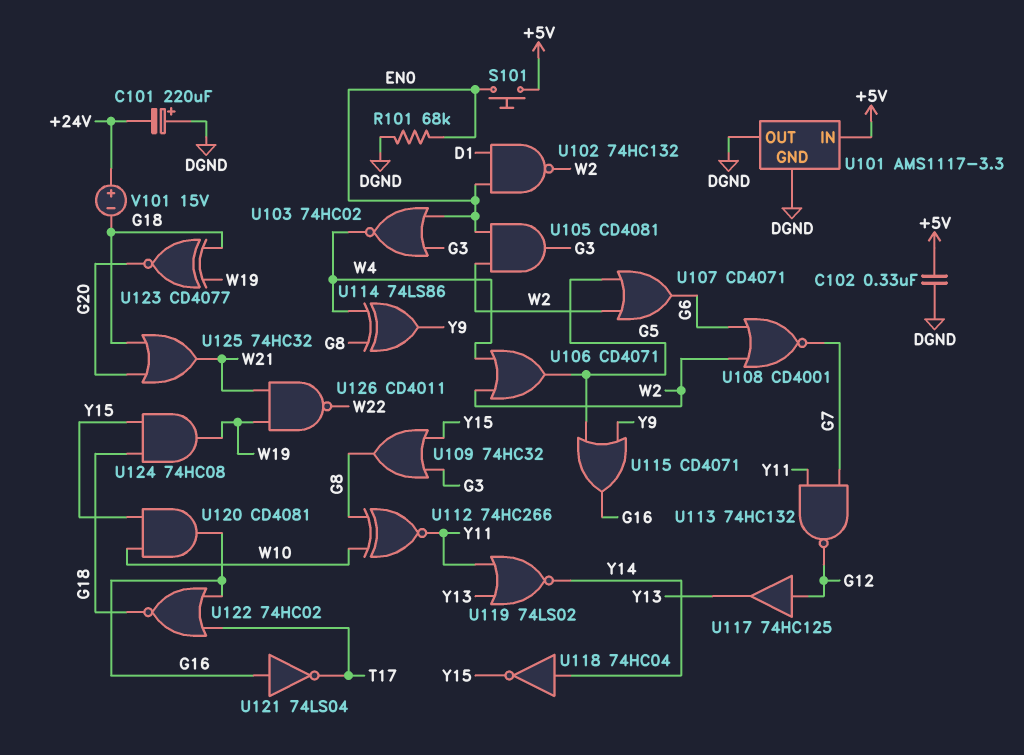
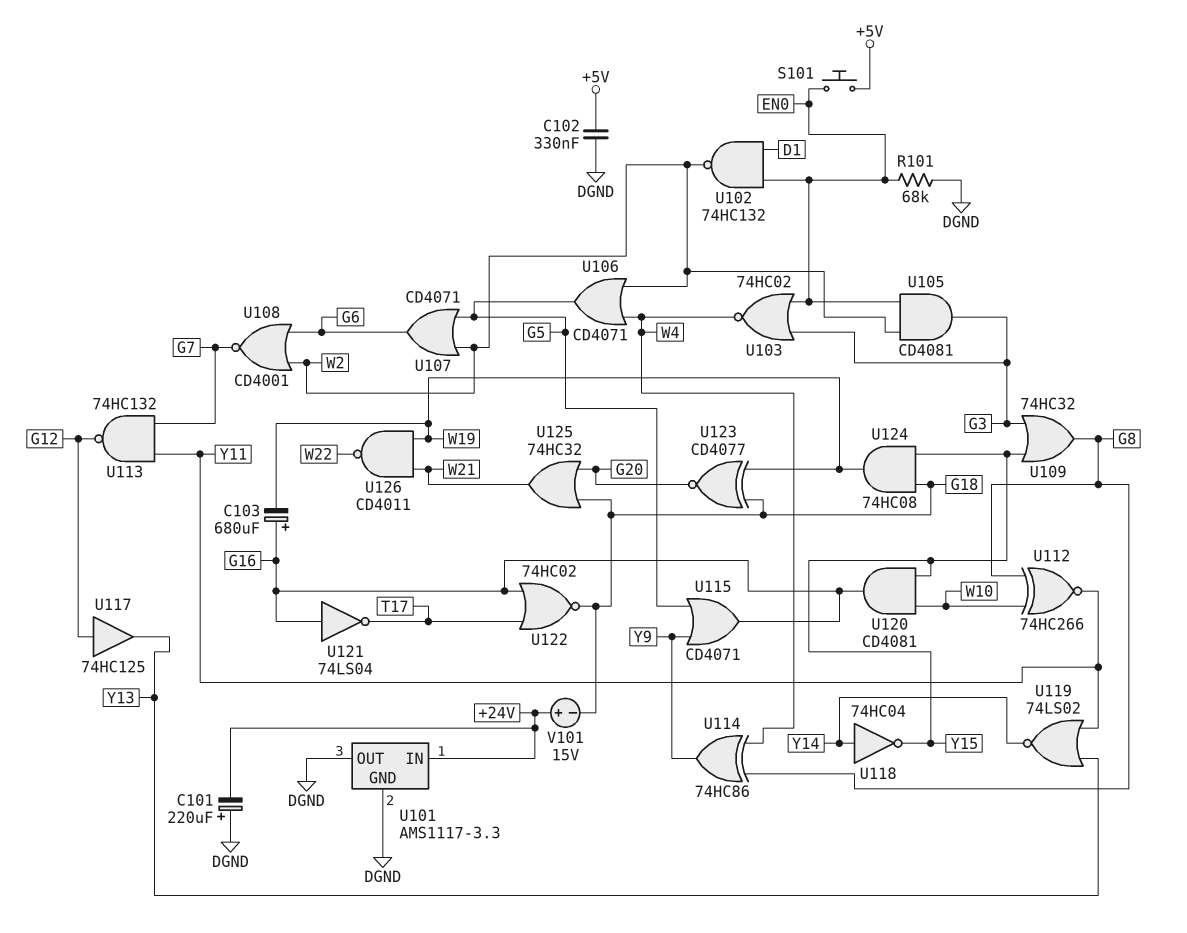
C103: none -> 680uF (plus G16, minus W19)
U101 pin IN: +5V -> +24V
U114: XOR 74LS86 (in G8, in W4, out Y9) -> XOR 74HC86 (in G8, in W4, out Y9)

